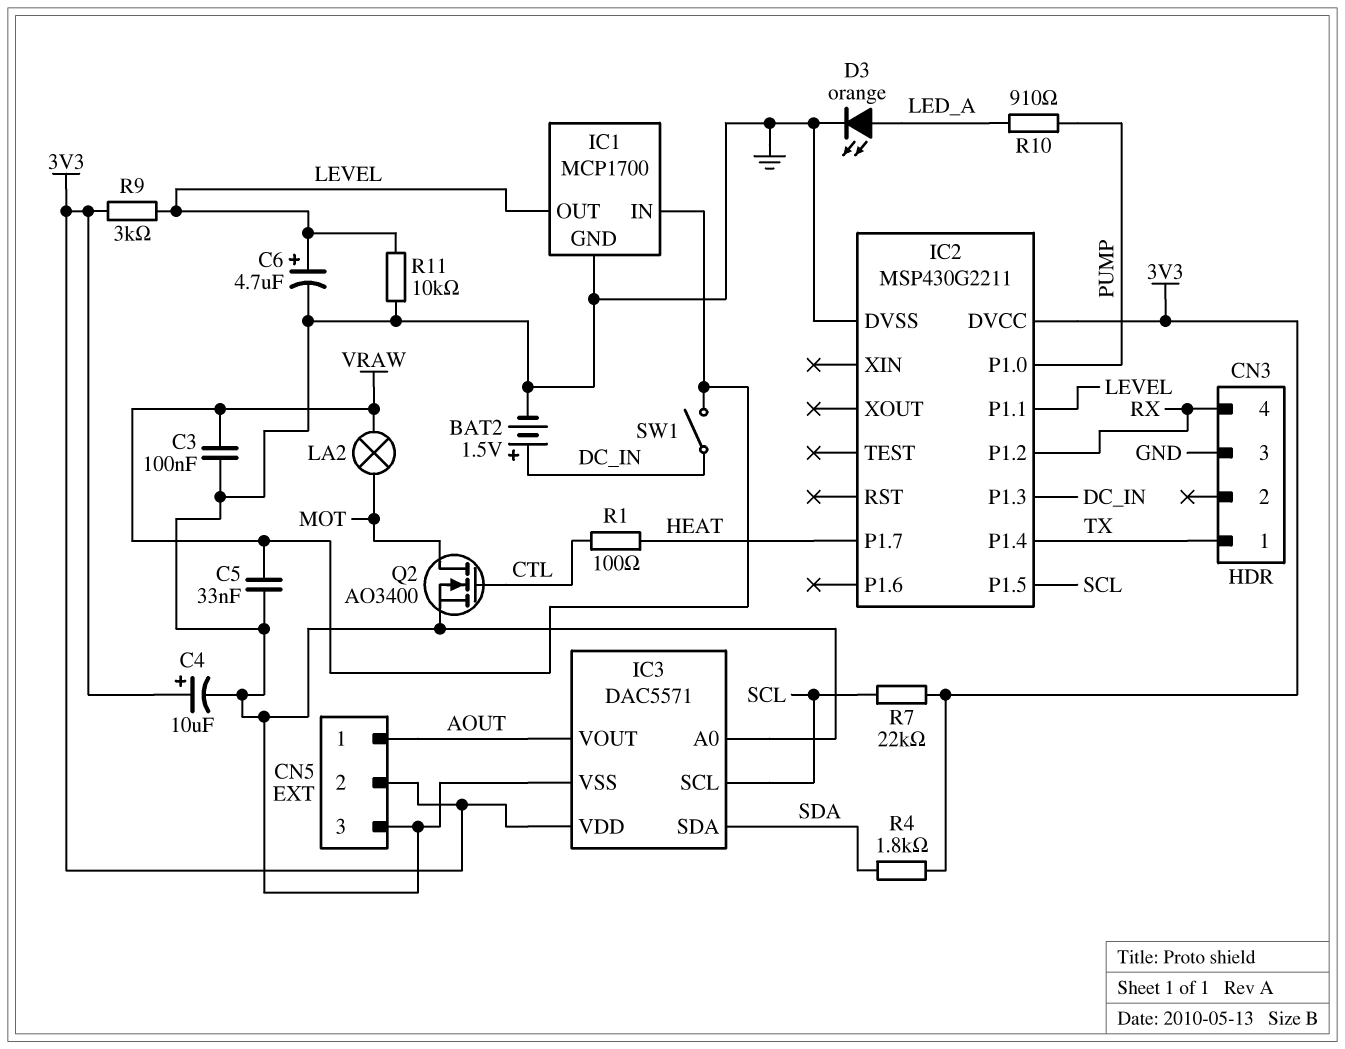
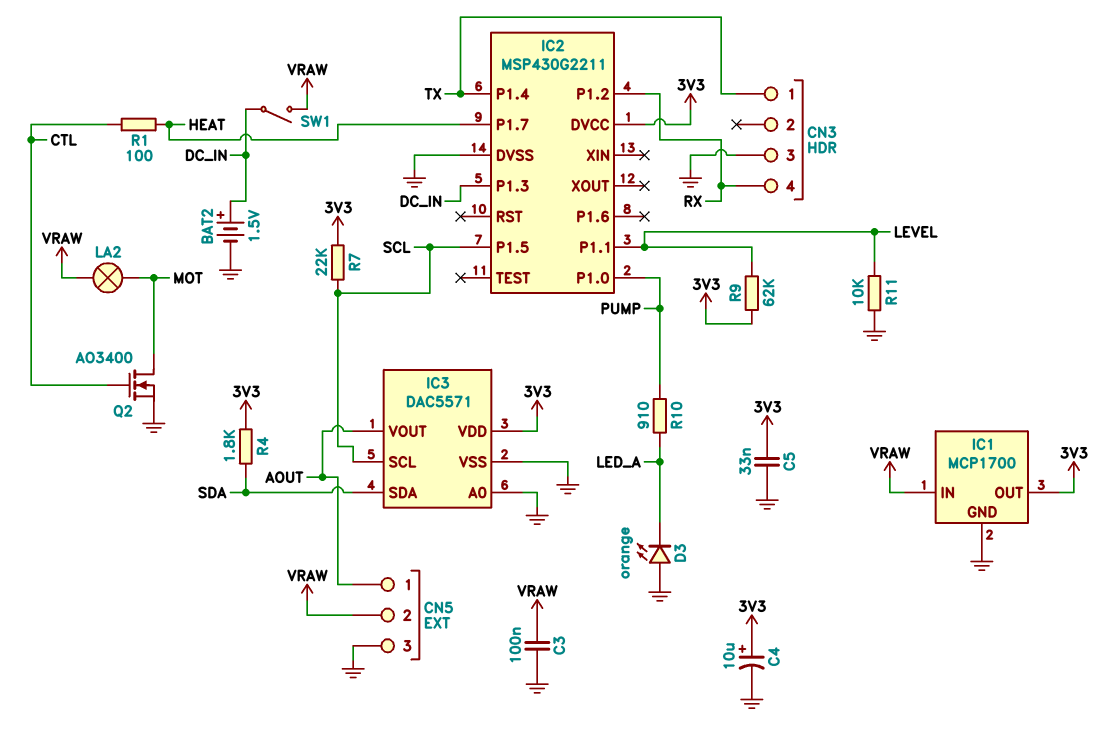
C5: 33nF (GND, VRAW) -> 33nF (3V3, GND)
C6: 4.7uF (plus LEVEL, minus GND) -> none
CN5 pin 2: 3V3 -> VRAW
D3: LED orange (A LED_A, K GND) -> LED orange (A GND, K LED_A)
IC1 pin OUT: LEVEL -> 3V3
R9: 3k (3V3, LEVEL) -> 62k (3V3, LEVEL)

